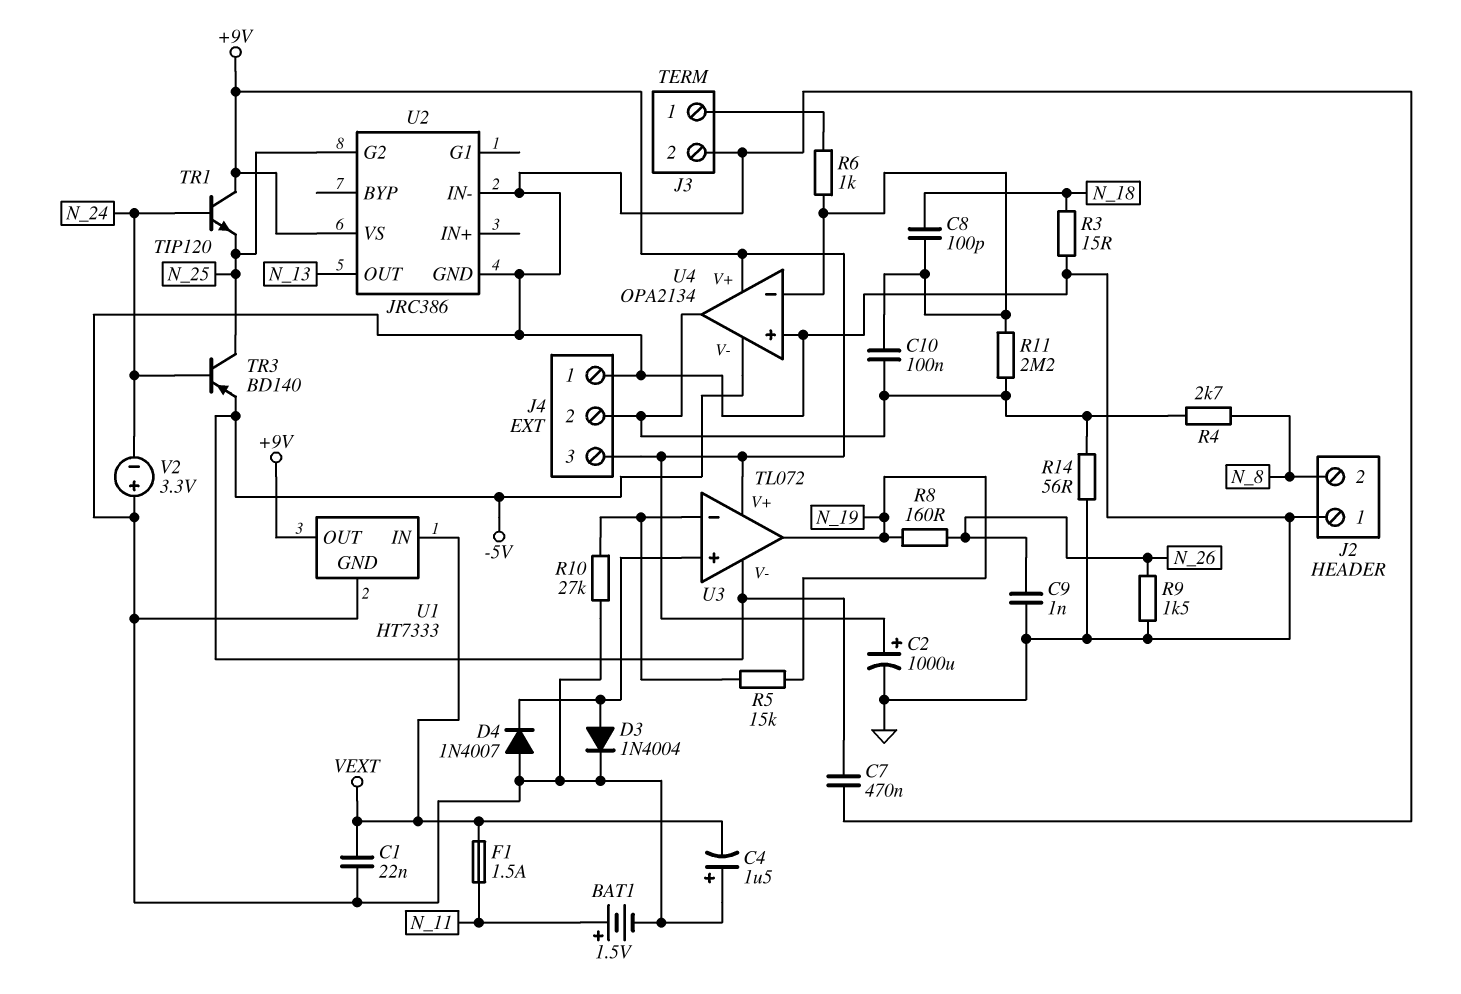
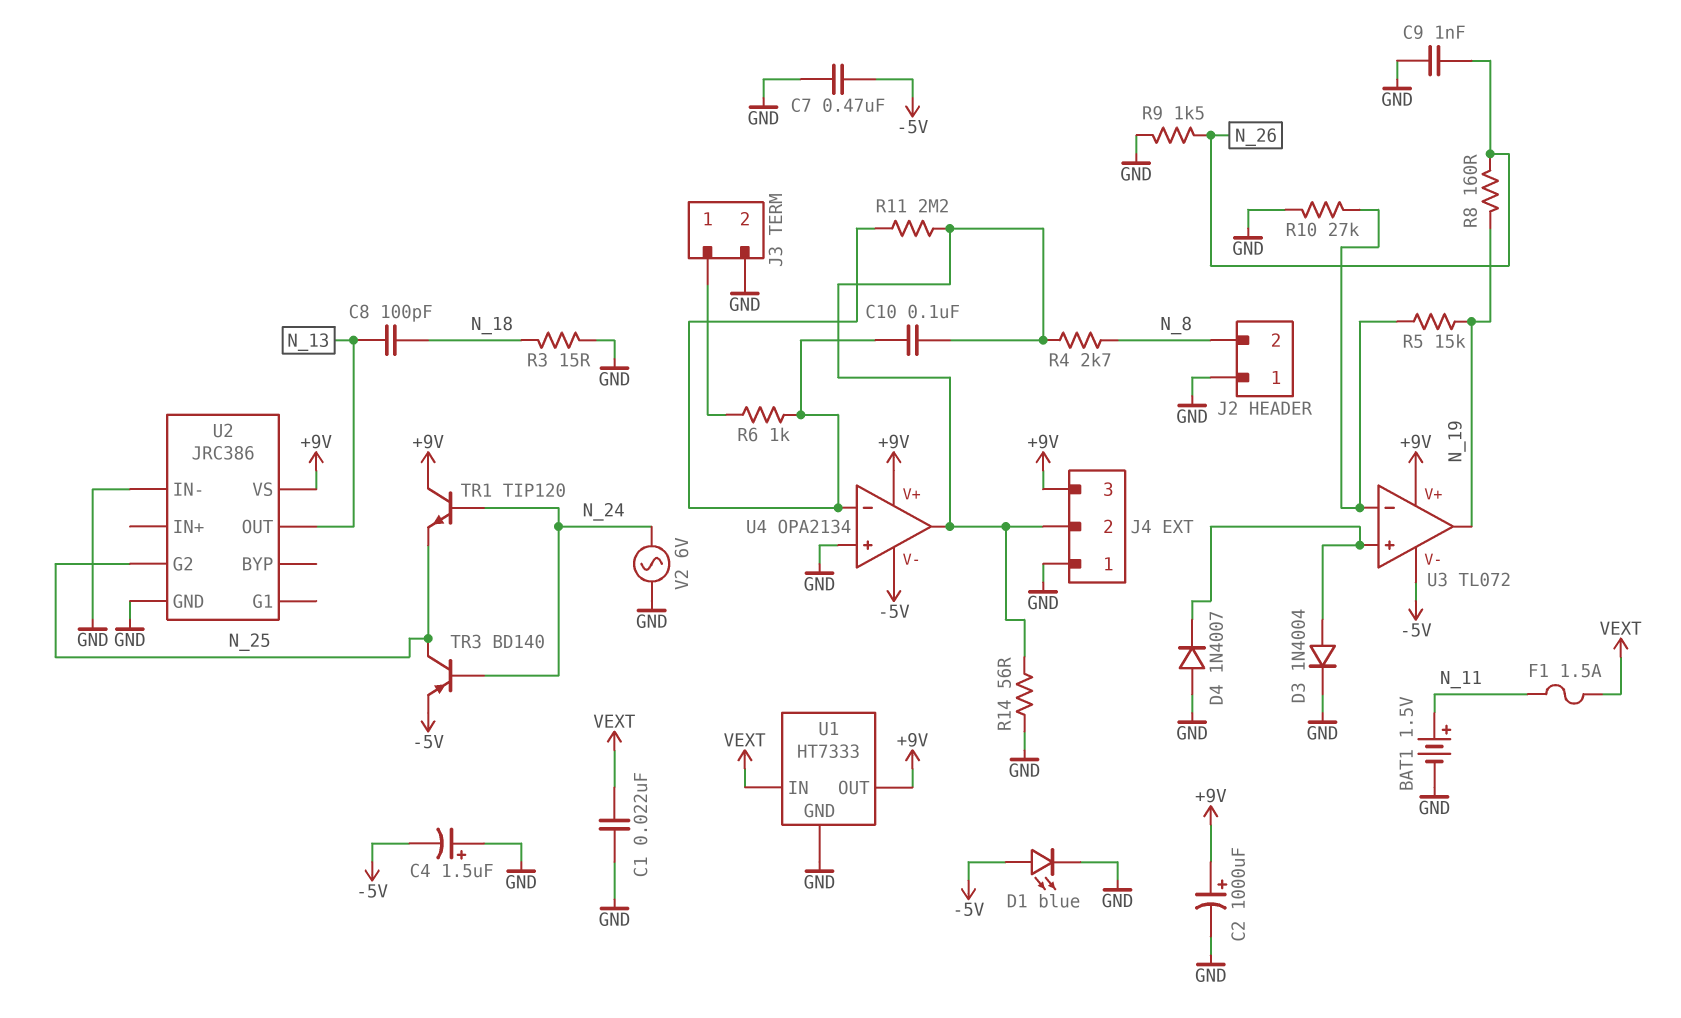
C4: 1.5uF (plus GND, minus VEXT) -> 1.5uF (plus GND, minus -5V)
C8: 100pF (N_18, U4/in-) -> 100pF (N_13, N_18)
D1: none -> LED blue (A -5V, K GND)
V2: 3.3V (plus GND, minus N_24) -> AC 6V (GND, N_24)

